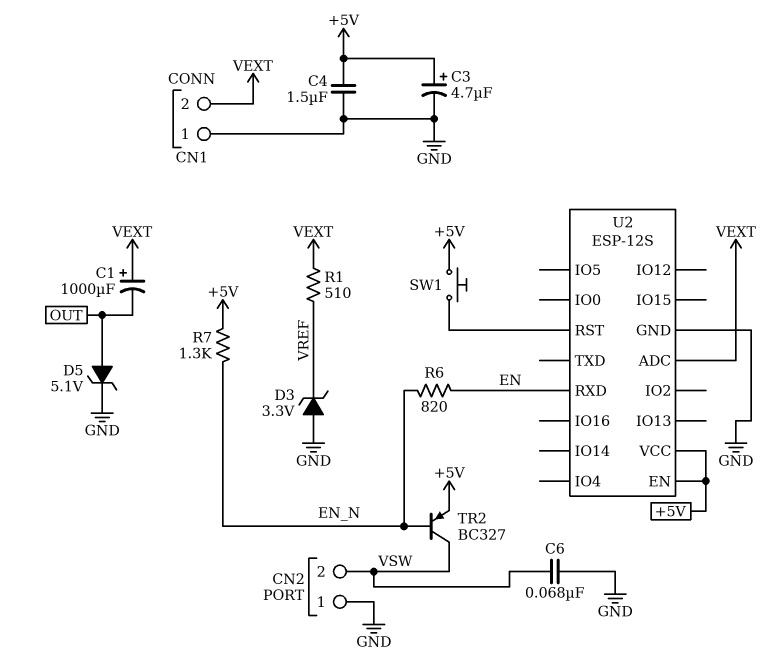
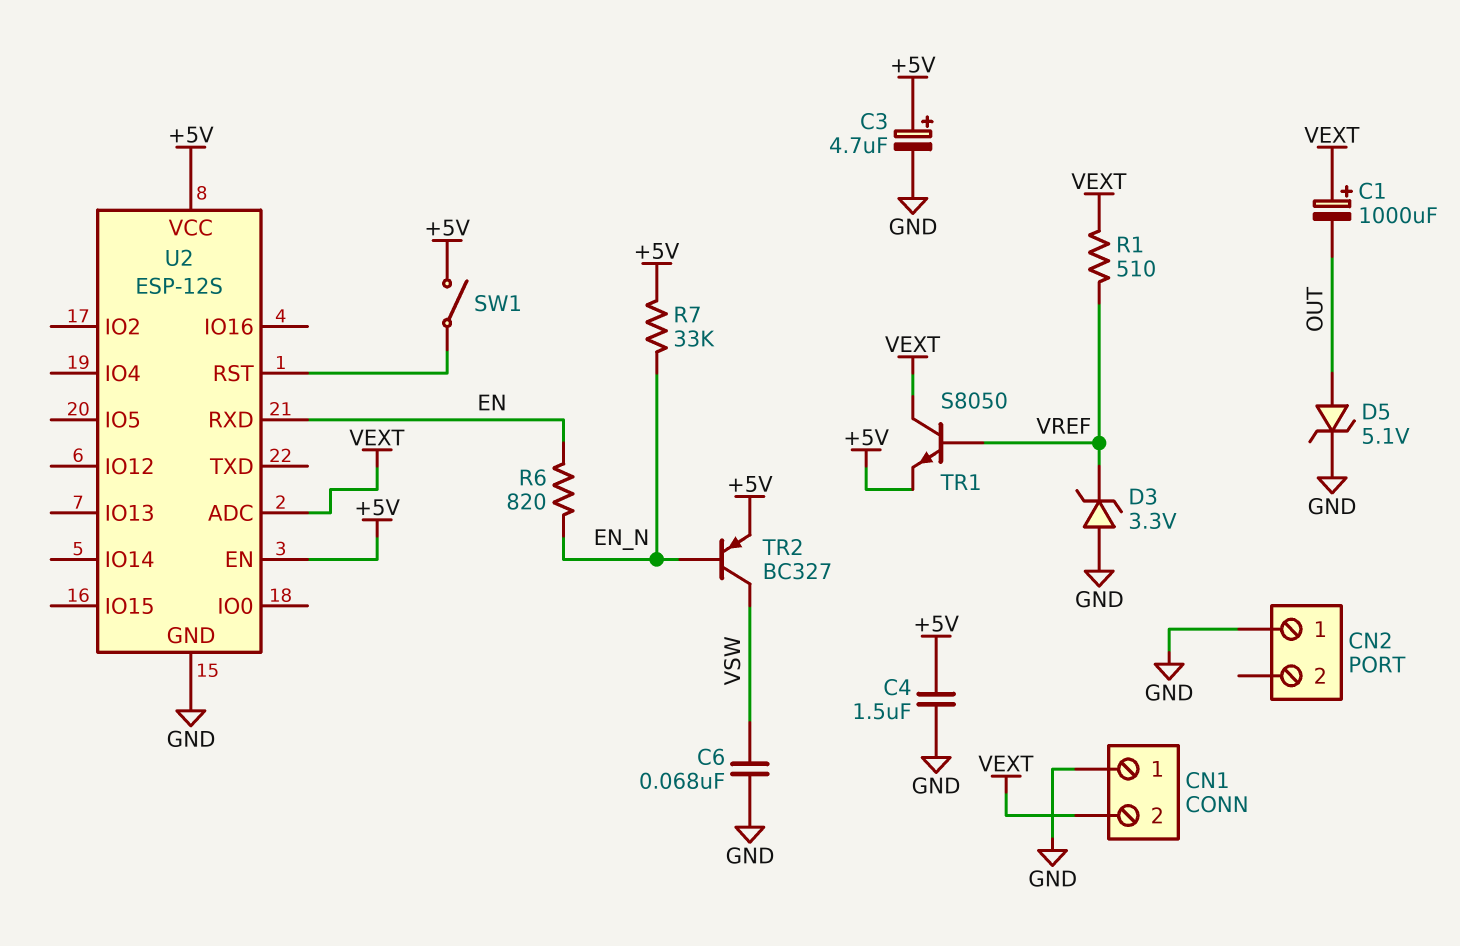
CN2 pin 2: VSW -> none
R7: 1.3k (+5V, EN_N) -> 33k (+5V, EN_N)
SW1: button (+5V, U2/RST) -> switch (+5V, U2/RST)
TR1: none -> NPN S8050 (B VREF, C VEXT, E +5V)

